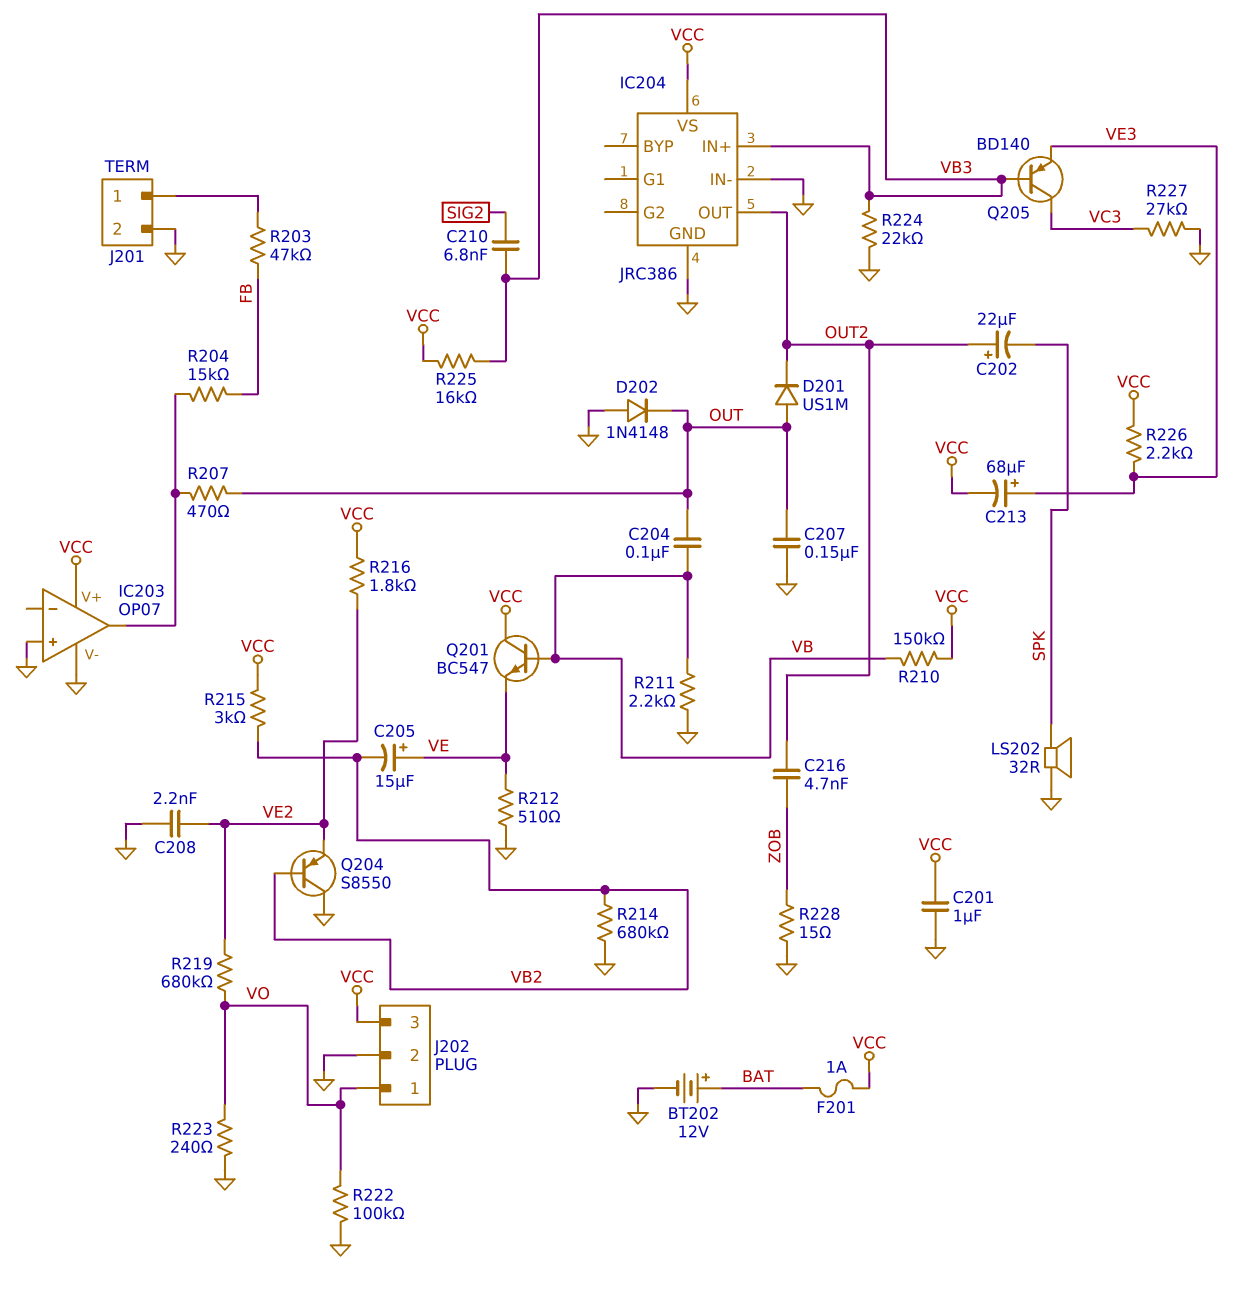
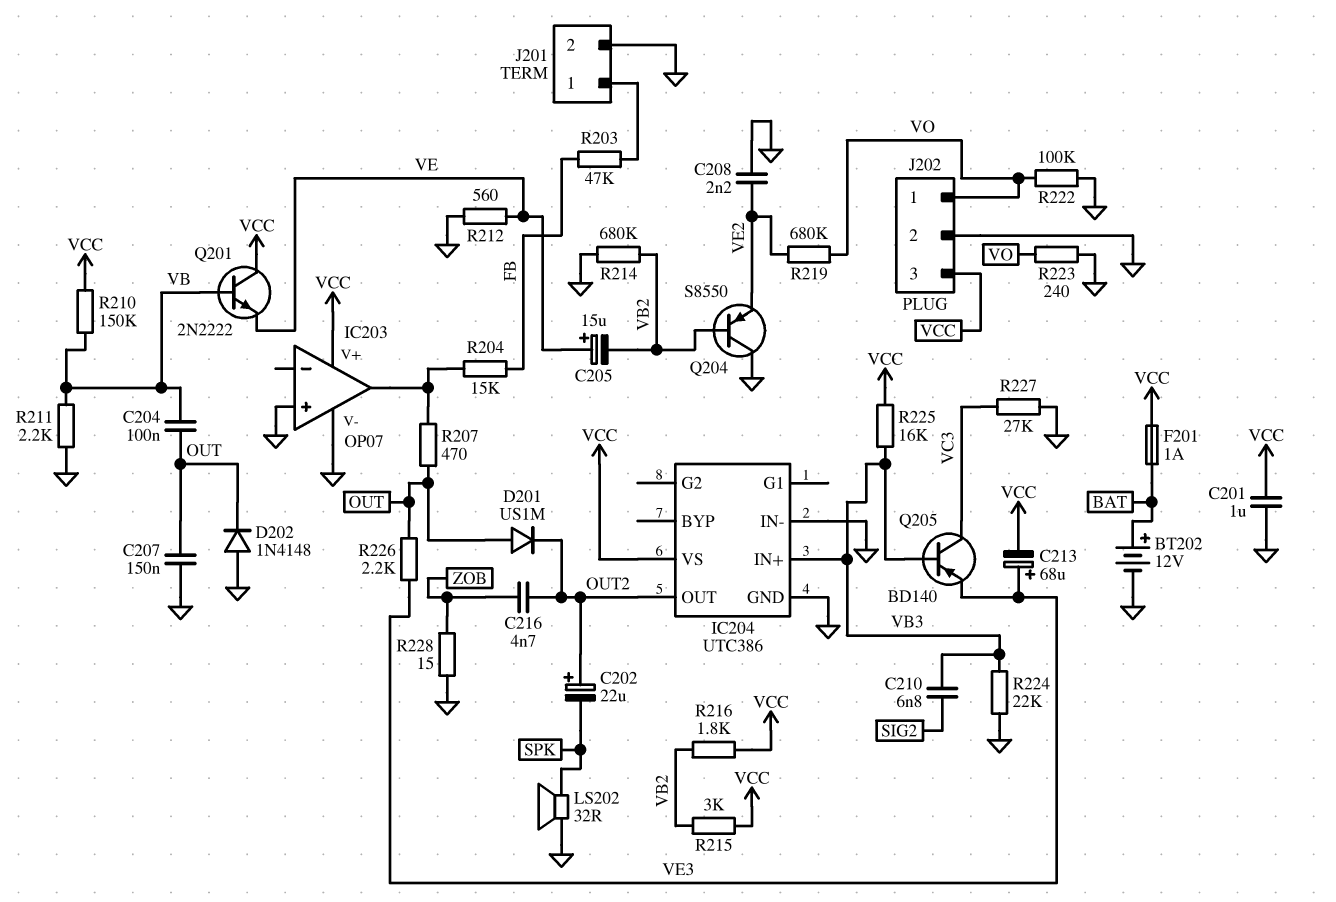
IC204: JRC386 -> UTC386
Q201: NPN BC547 (B VB, C VCC, E VE) -> NPN 2N2222 (B VB, C VCC, E VE)
R212: 510 (GND, VE) -> 560 (GND, VE)
R216: 1.8k (VCC, VE2) -> 1.8k (VB2, VCC)
R226: 2.2k (VCC, VE3) -> 2.2k (OUT, VE3)

